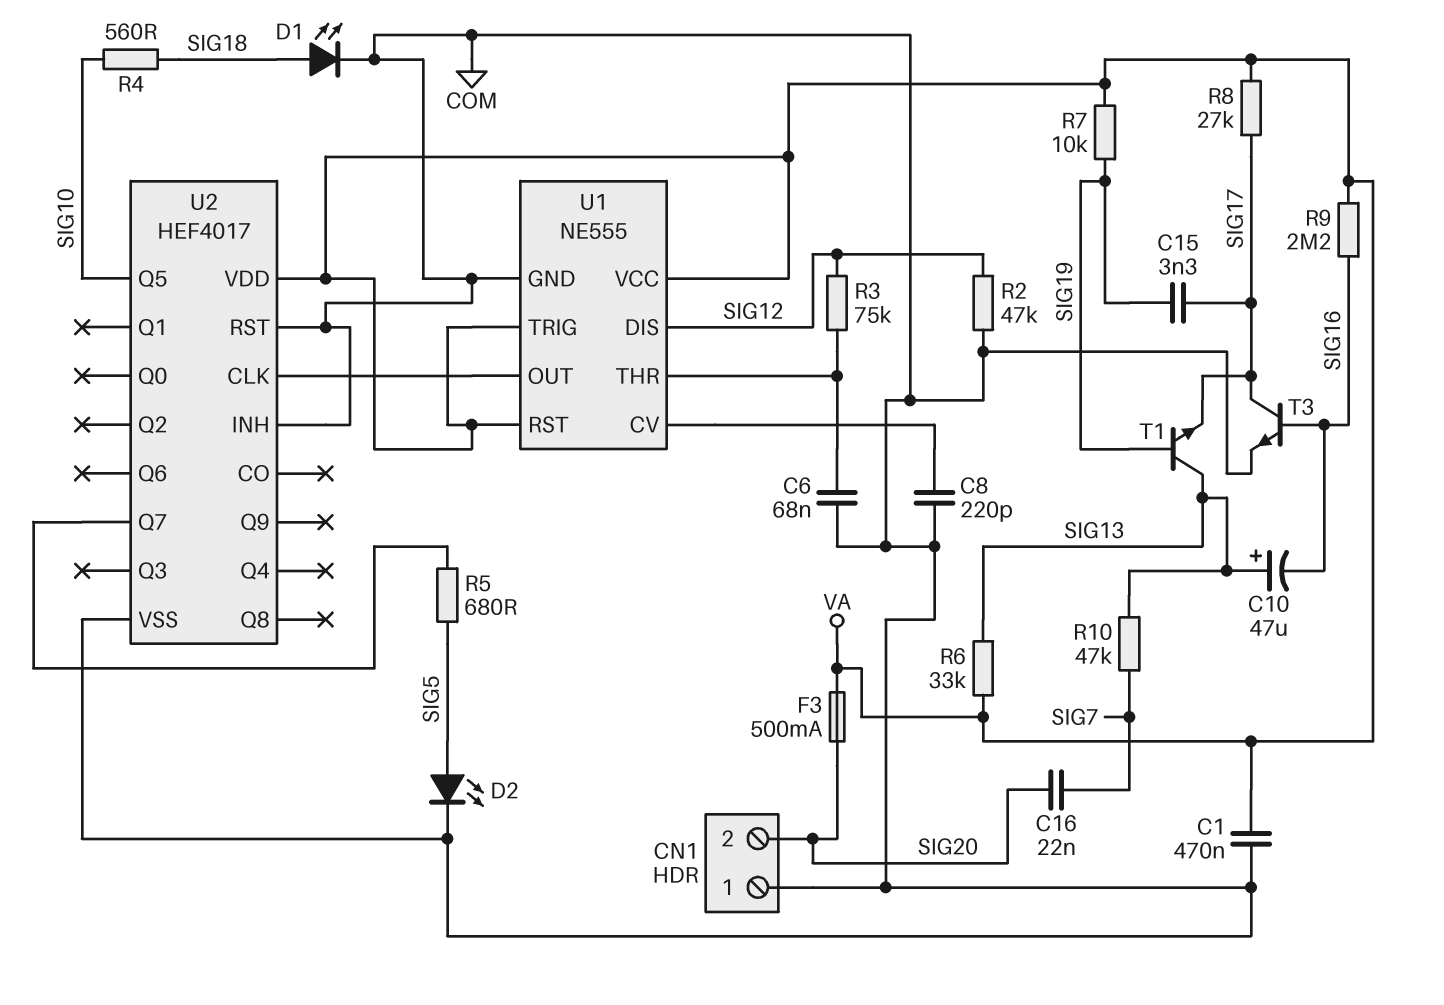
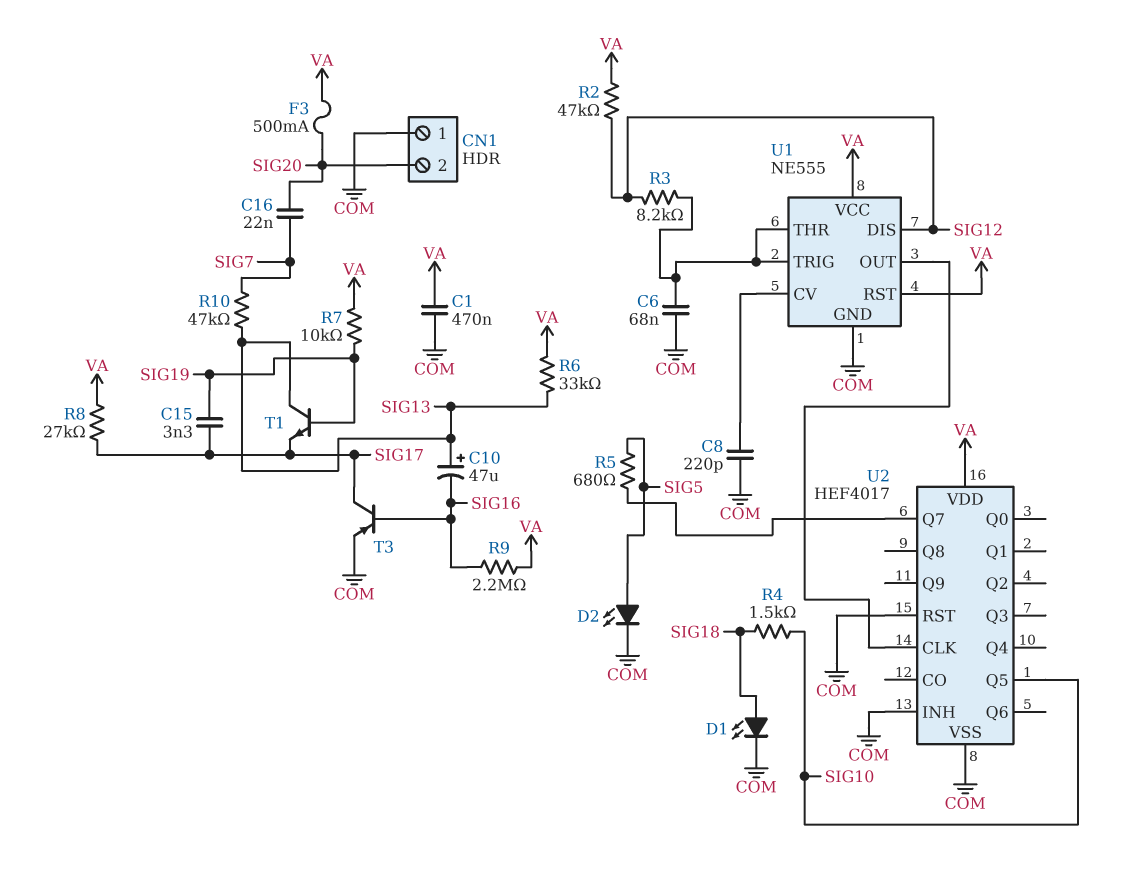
R2: 47k (COM, SIG12) -> 47k (SIG12, VA)
R3: 75k (SIG12, U1/THR) -> 8.2k (SIG12, U1/THR)
R4: 560 (SIG10, SIG18) -> 1.5k (SIG10, SIG18)
T3: NPN (B SIG16, C SIG17, E COM) -> PNP (B SIG16, C SIG17, E COM)
U1 pin TRIG: VA -> U1/THR

